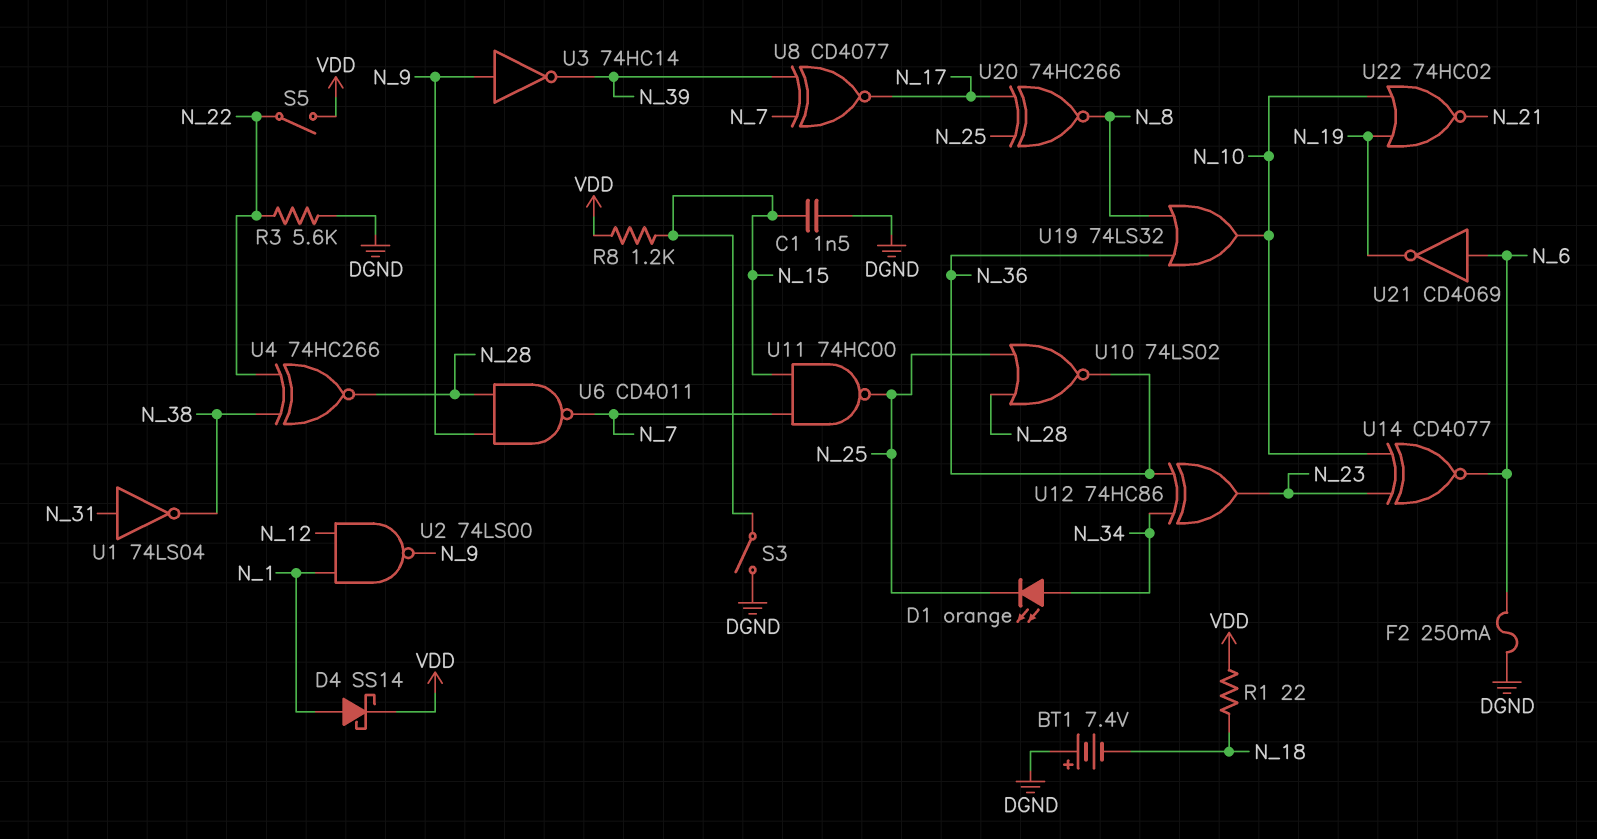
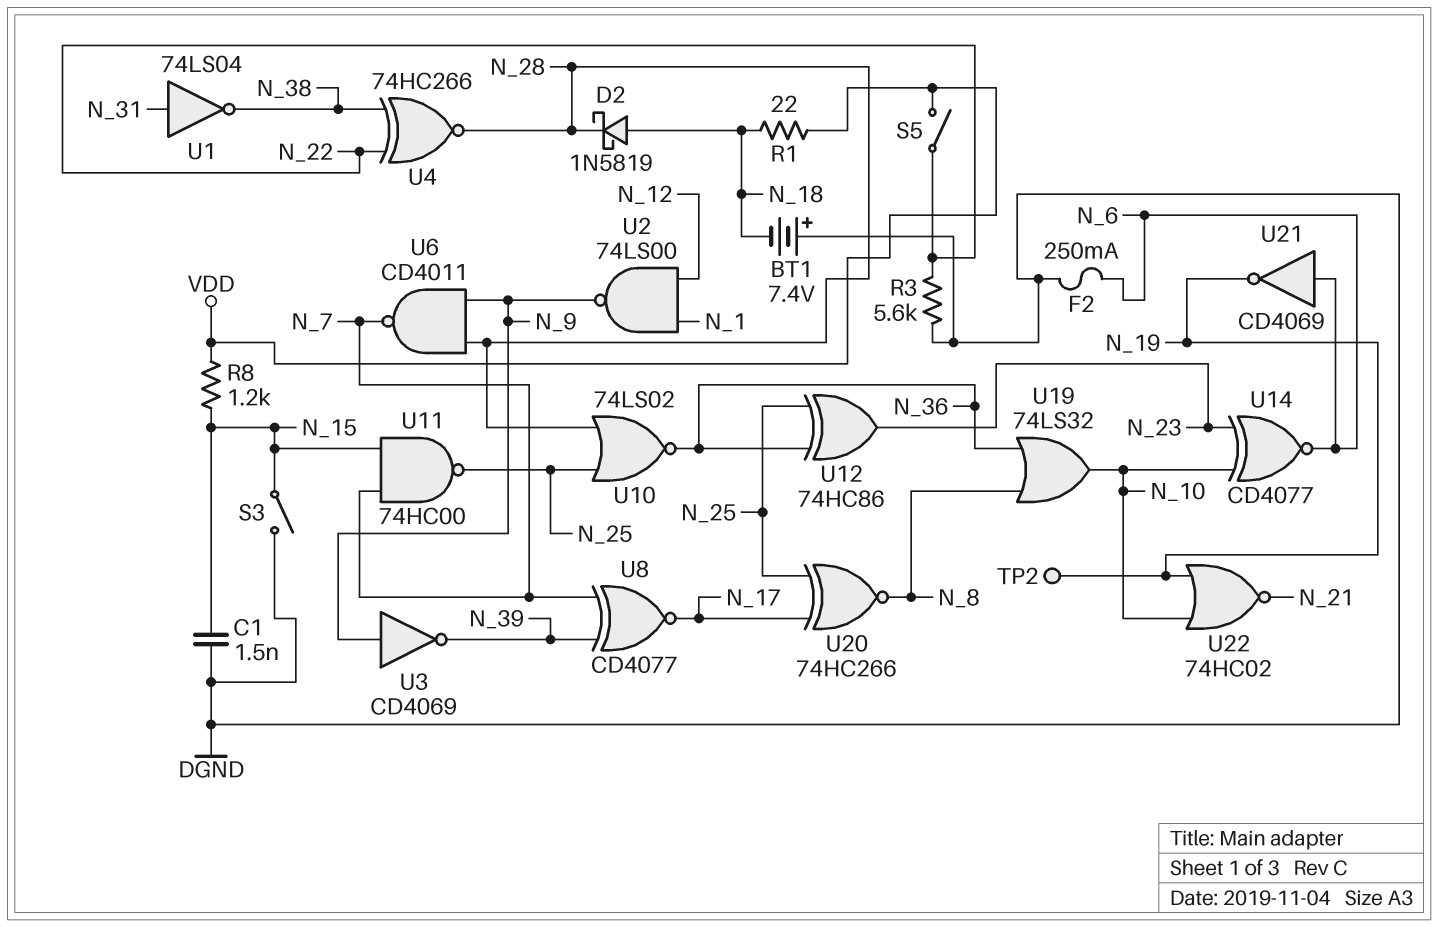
D1: LED orange (A N_34, K N_25) -> none
D2: none -> schottky 1N5819 (A N_18, K N_28)
D4: schottky SS14 (A N_1, K VDD) -> none
TP2: none -> test point (N_19)
U3: NOT 74HC14 (in N_9, out N_39) -> NOT CD4069 (in N_9, out N_39)
U12: XOR 74HC86 (in N_34, in N_36, out N_23) -> XOR 74HC86 (in N_25, in N_36, out N_23)

